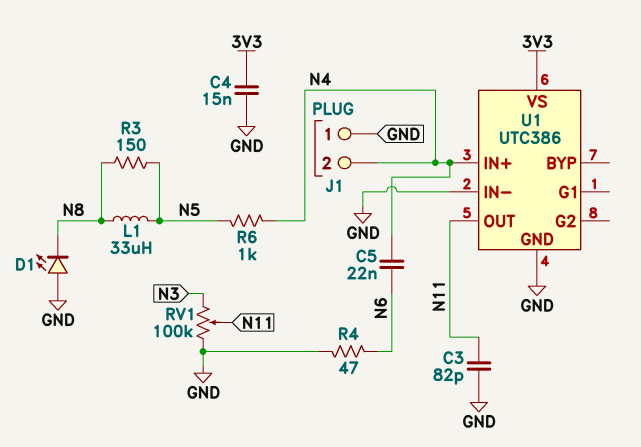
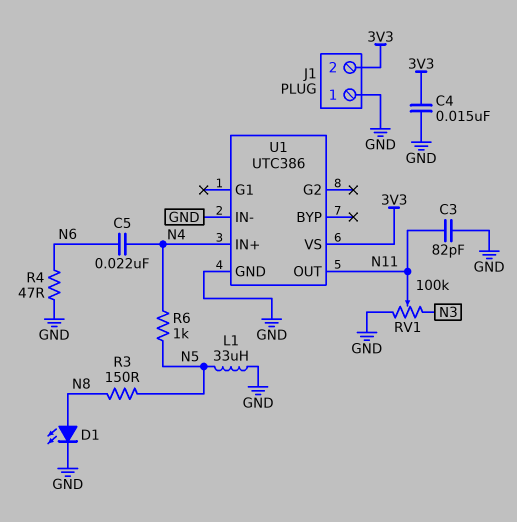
D1: LED (A GND, K N8) -> LED (A N8, K GND)
J1 pin 2: N4 -> 3V3
L1: 33uH (N5, N8) -> 33uH (GND, N5)

